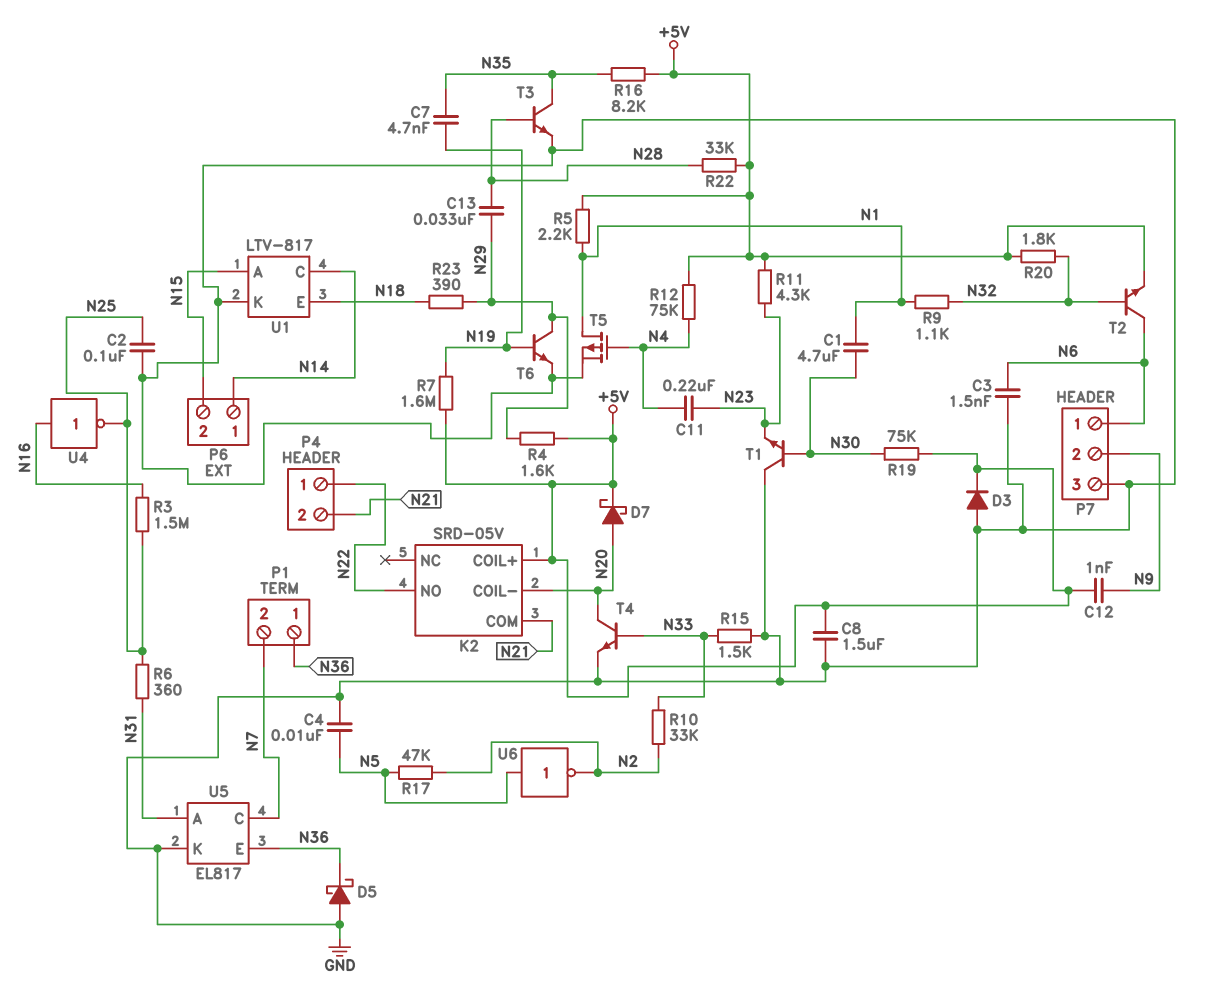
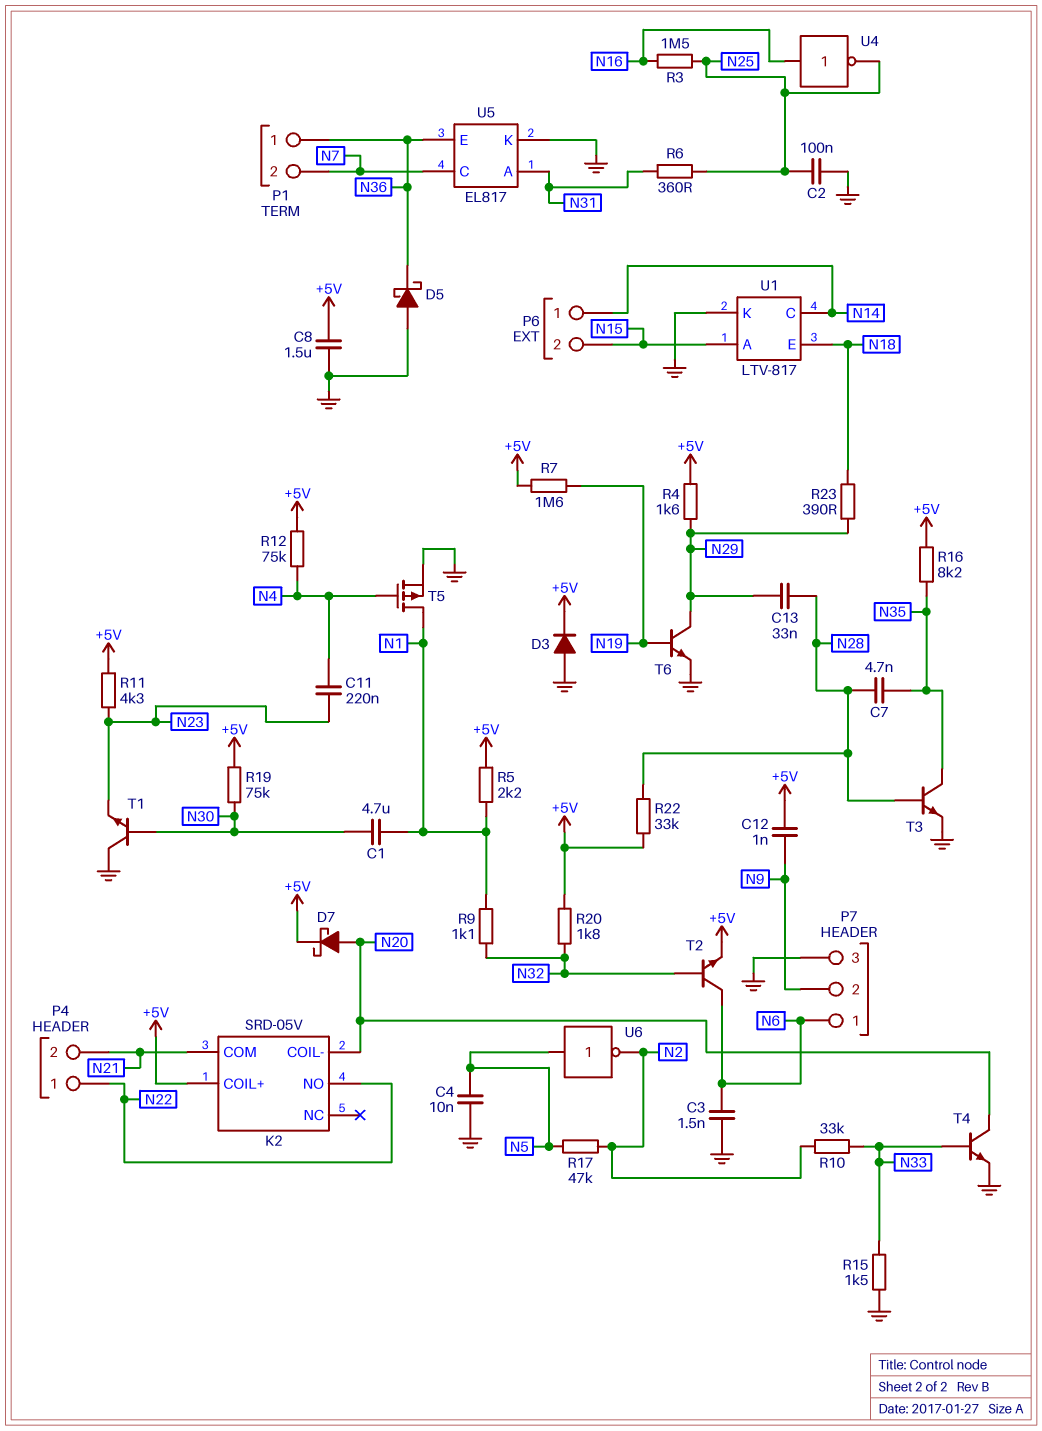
C7: 4.7nF (N19, N35) -> 4.7nF (N28, N35)

